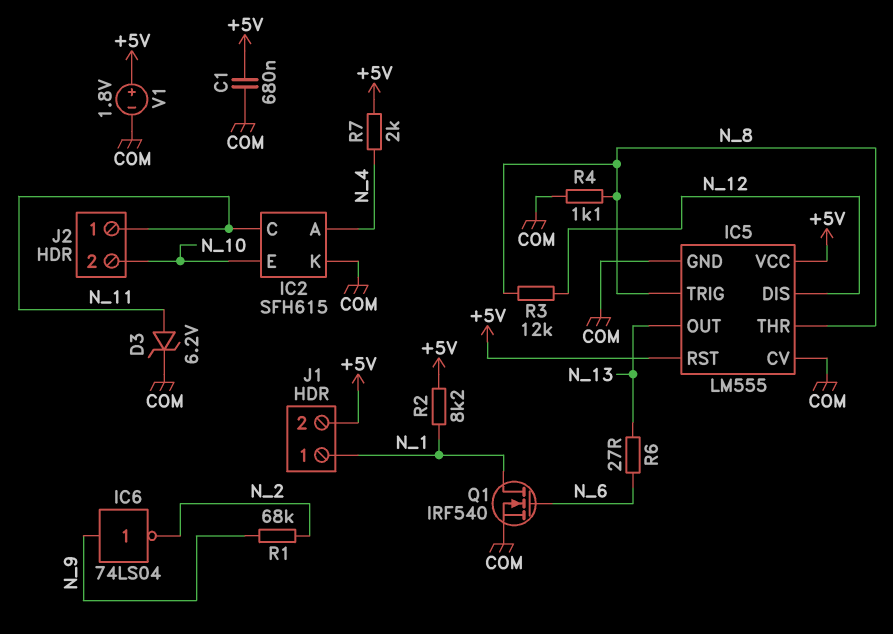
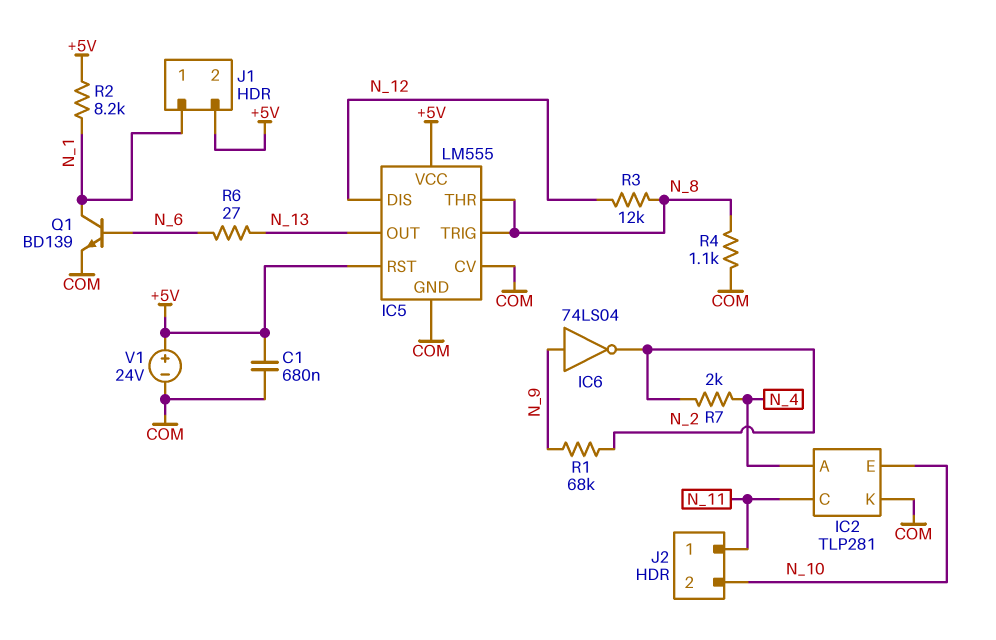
D3: zener 6.2V (A N_11, K COM) -> none
IC2: SFH615 -> TLP281
Q1: NMOS IRF540 (G N_6, D N_1, S COM) -> NPN BD139 (B N_6, C N_1, E COM)
R7: 2k (+5V, N_4) -> 2k (N_2, N_4)
V1: 1.8V (plus +5V, minus COM) -> 24V (plus +5V, minus COM)

